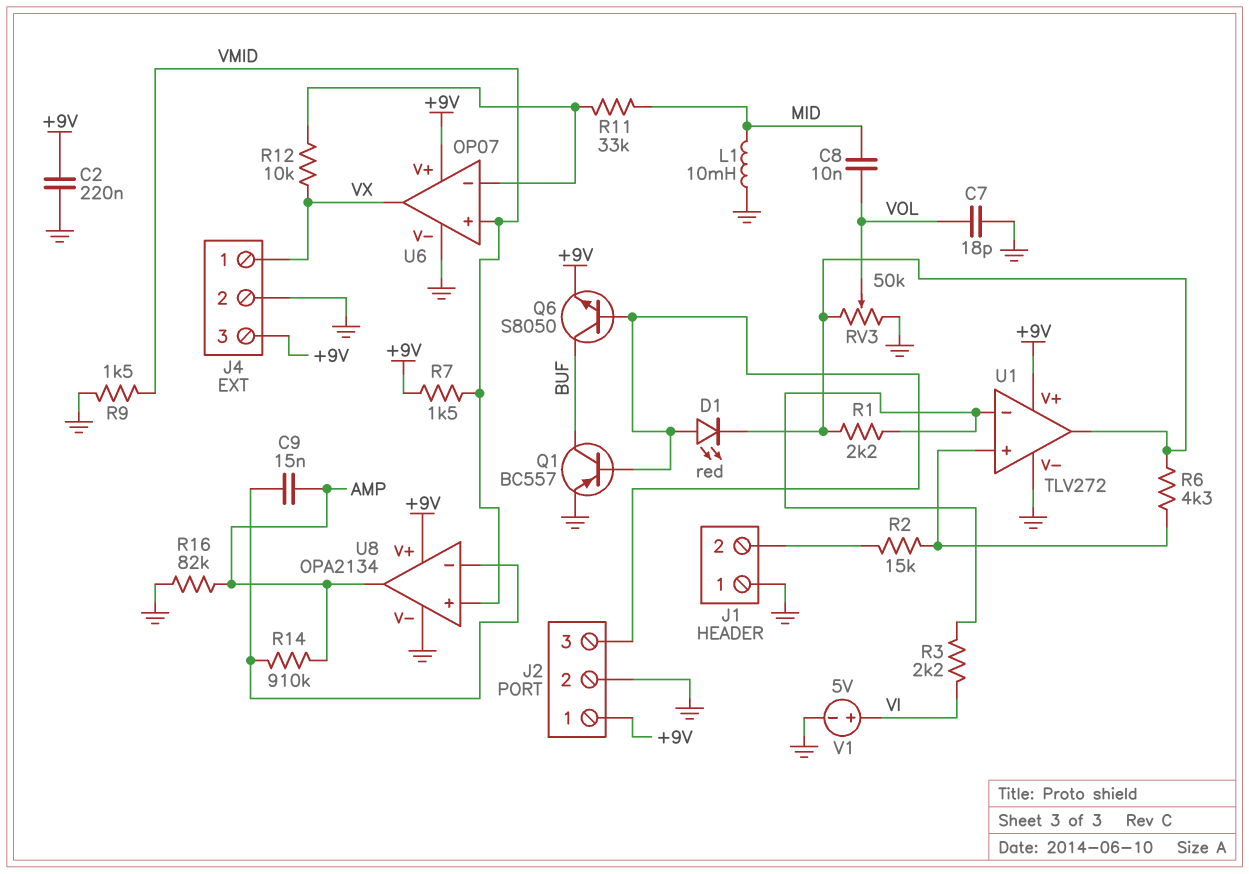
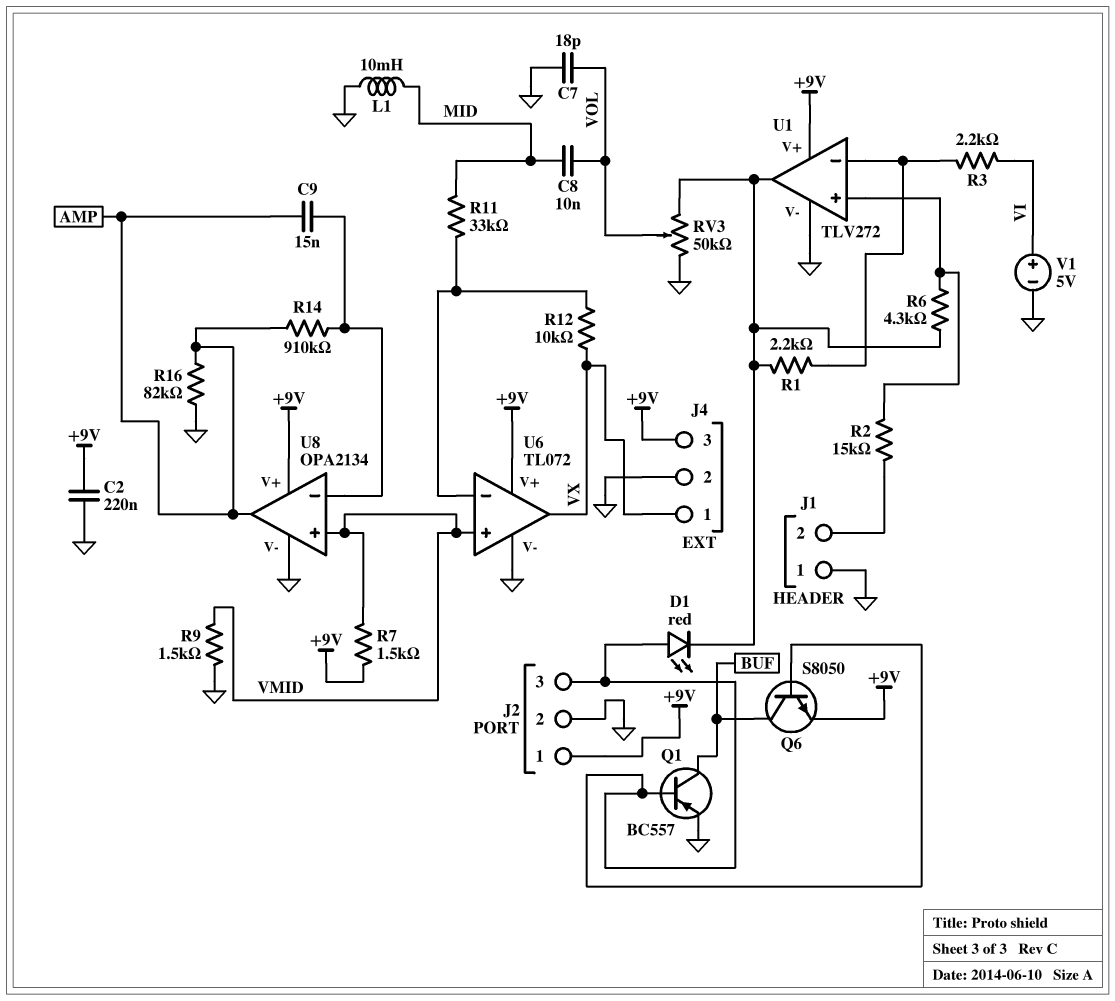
U6: OP07 -> TL072

